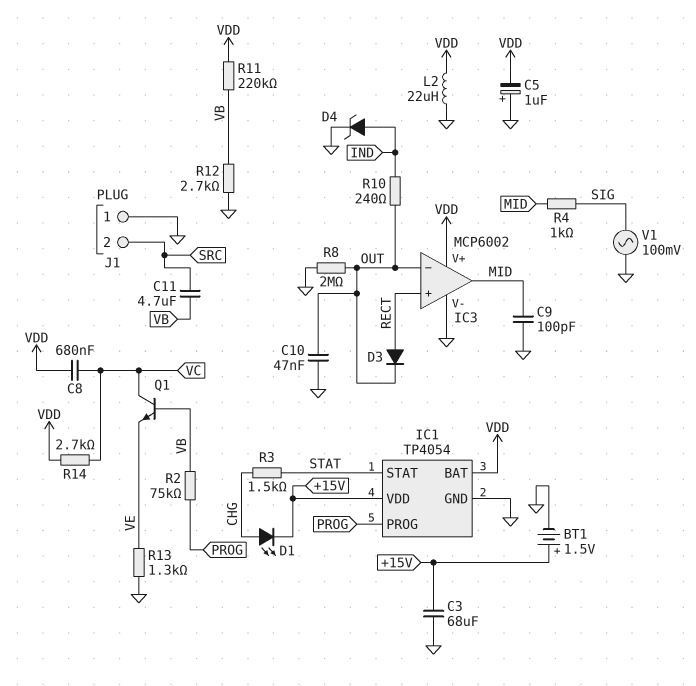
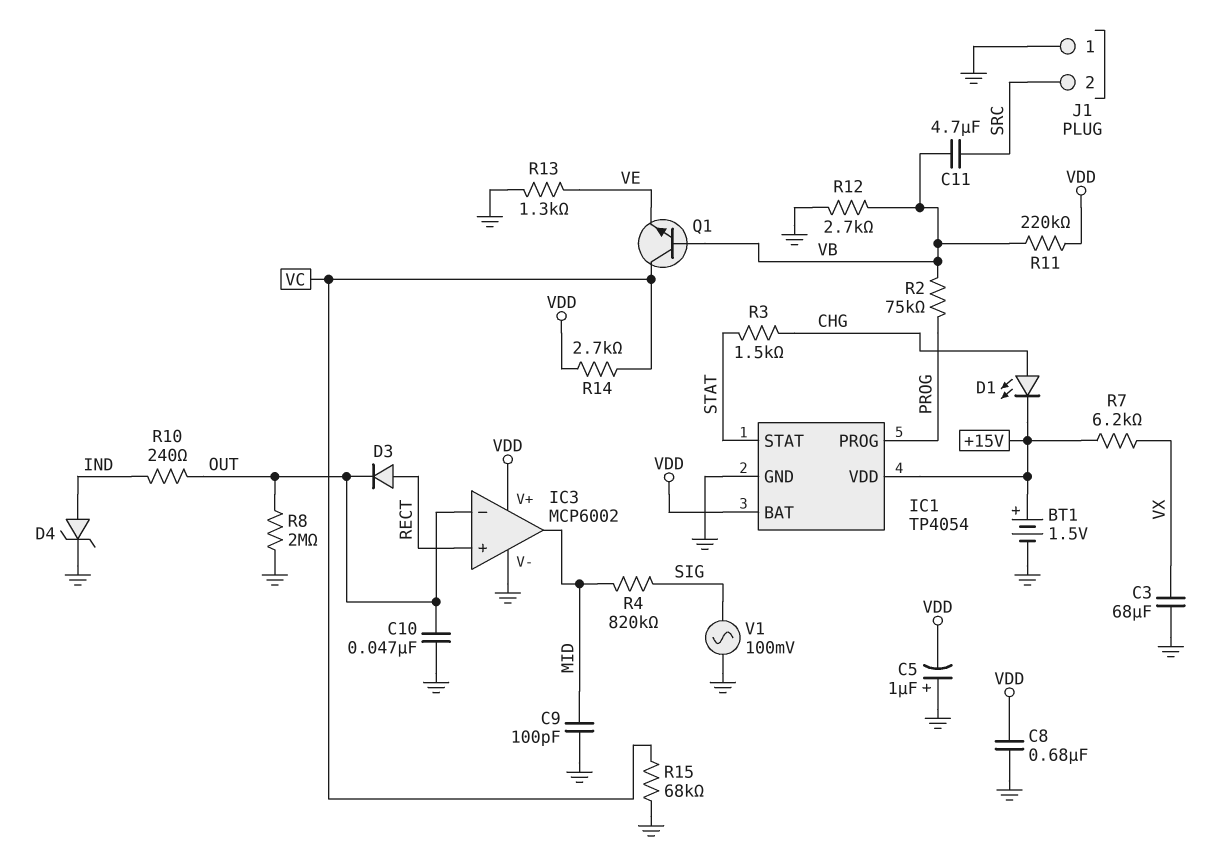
C3: 68uF (+15V, GND) -> 68uF (GND, VX)
C8: 680nF (VC, VDD) -> 680nF (GND, VDD)
L2: 22uH (GND, VDD) -> none
R4: 1k (MID, SIG) -> 820k (MID, SIG)
R7: none -> 6.2k (+15V, VX)
R15: none -> 68k (GND, VC)

